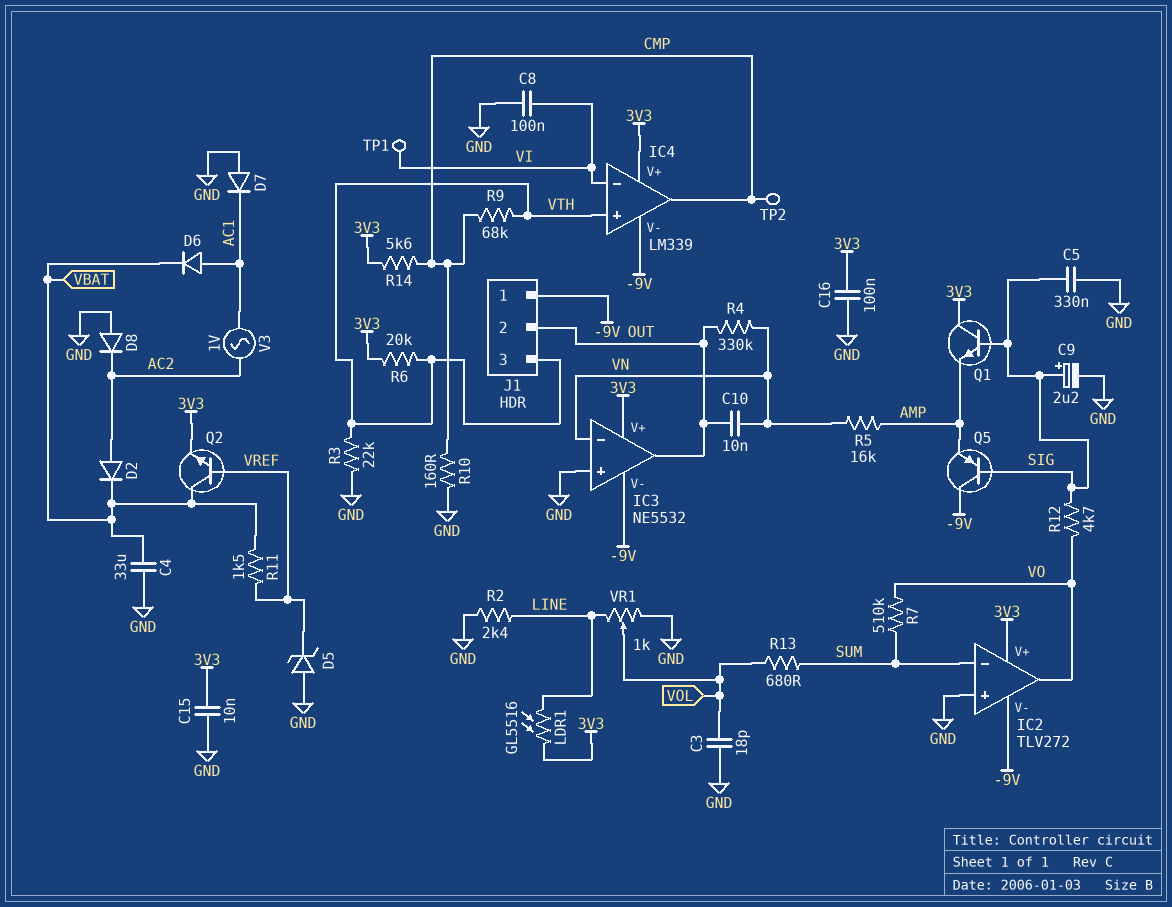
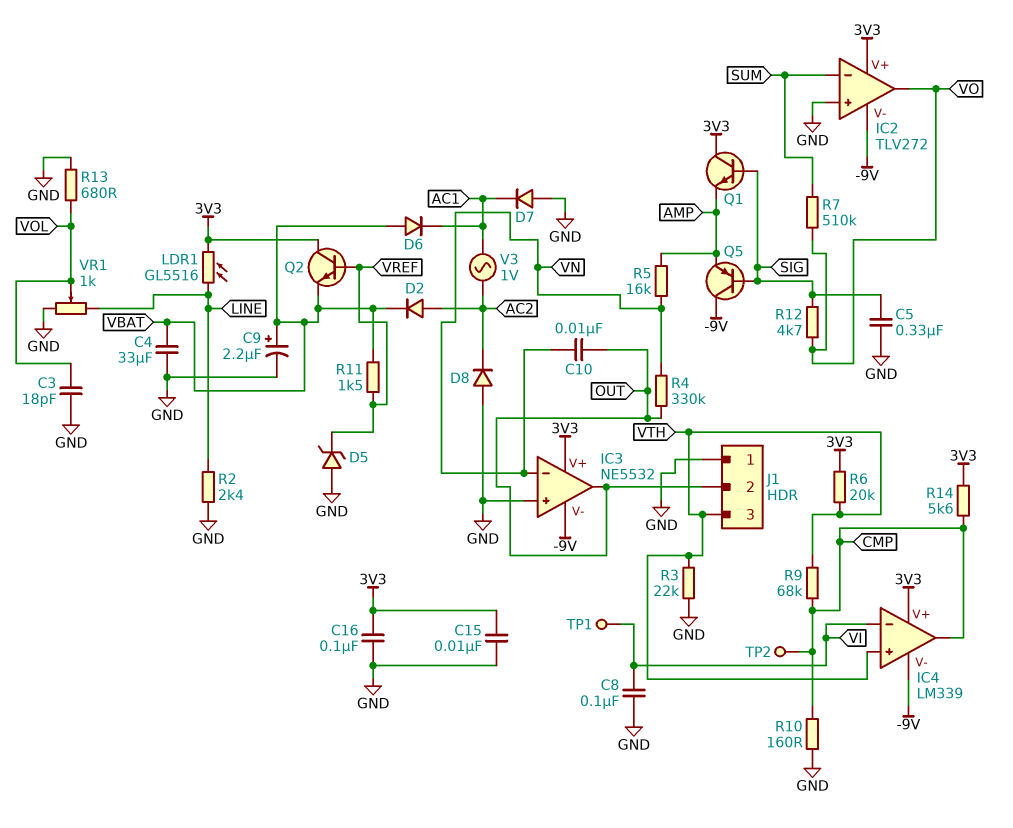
C9: 2.2uF (plus SIG, minus GND) -> 2.2uF (plus VBAT, minus GND)
D6: diode (A AC1, K VBAT) -> diode (A VBAT, K AC1)
J1 pin 1: -9V -> GND
Q2: NPN (B VREF, C VBAT, E 3V3) -> NPN (B VREF, C 3V3, E VBAT)
R13: 680 (SUM, VOL) -> 680 (GND, VOL)

